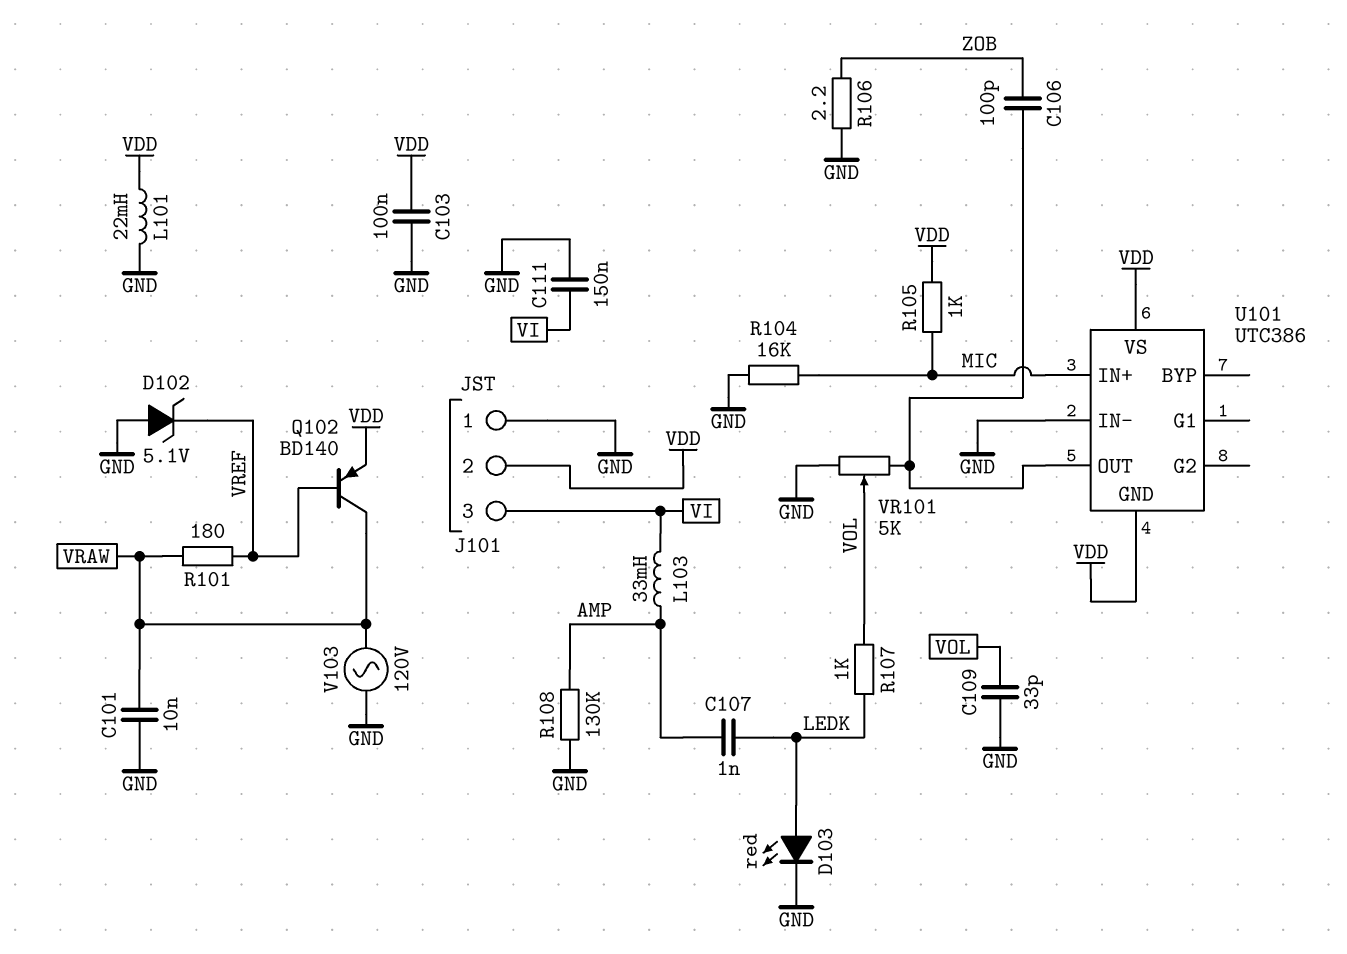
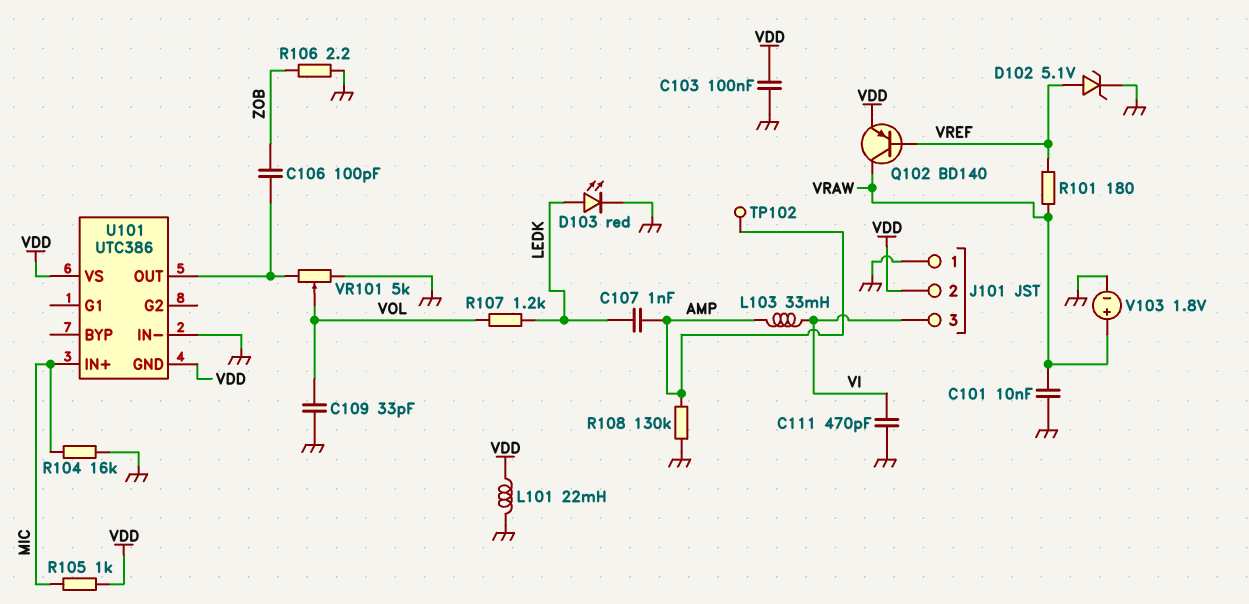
C111: 150nF (GND, VI) -> 470pF (GND, VI)
D102: zener 5.1V (A GND, K VREF) -> zener 5.1V (A VREF, K GND)
R107: 1k (LEDK, VOL) -> 1.2k (LEDK, VOL)
TP102: none -> test point (AMP)
V103: AC 120V (GND, VRAW) -> 1.8V (plus VRAW, minus GND)

